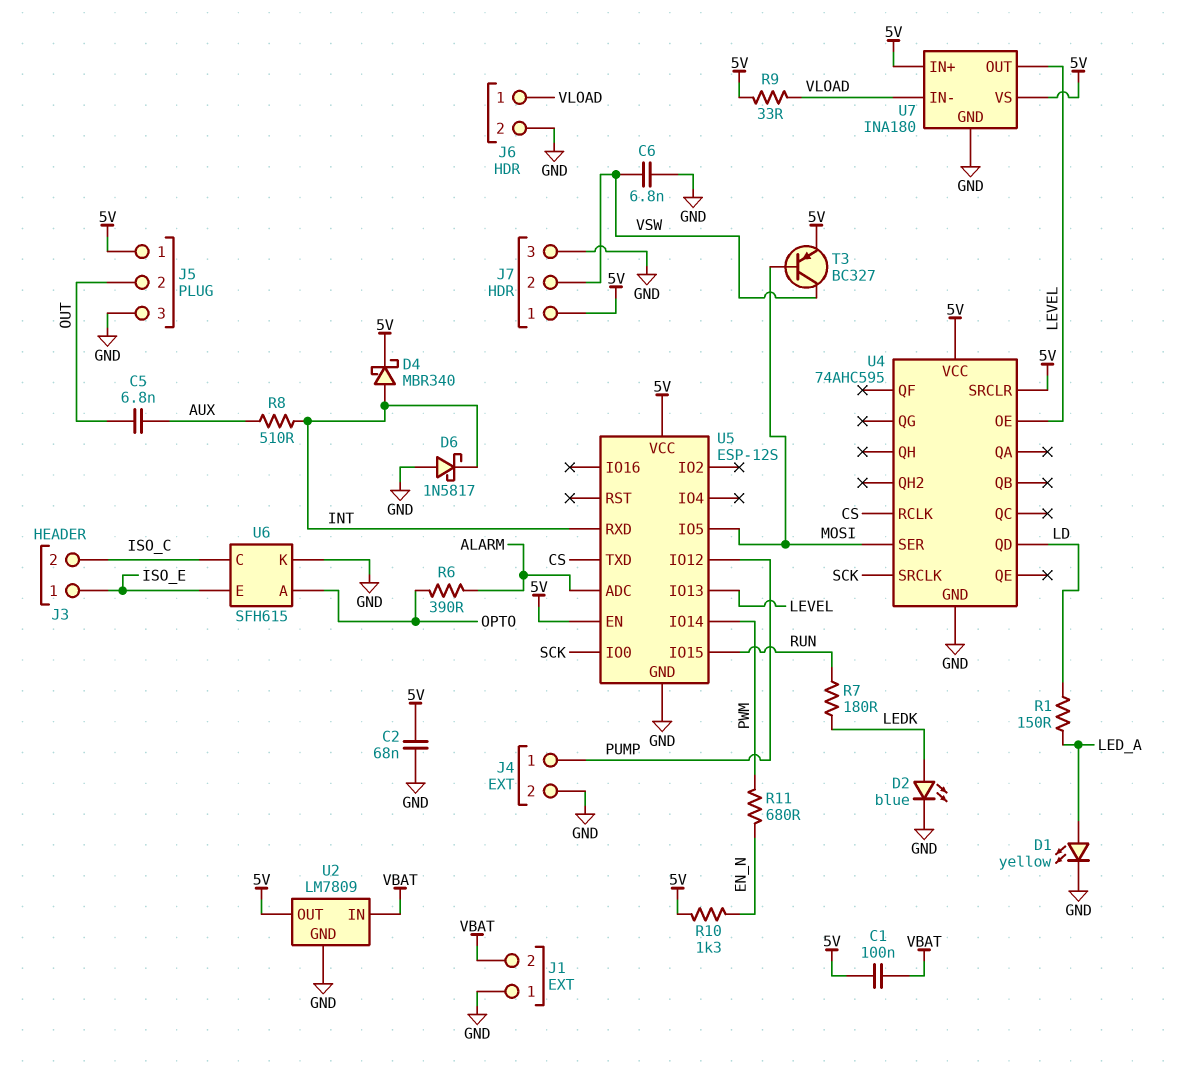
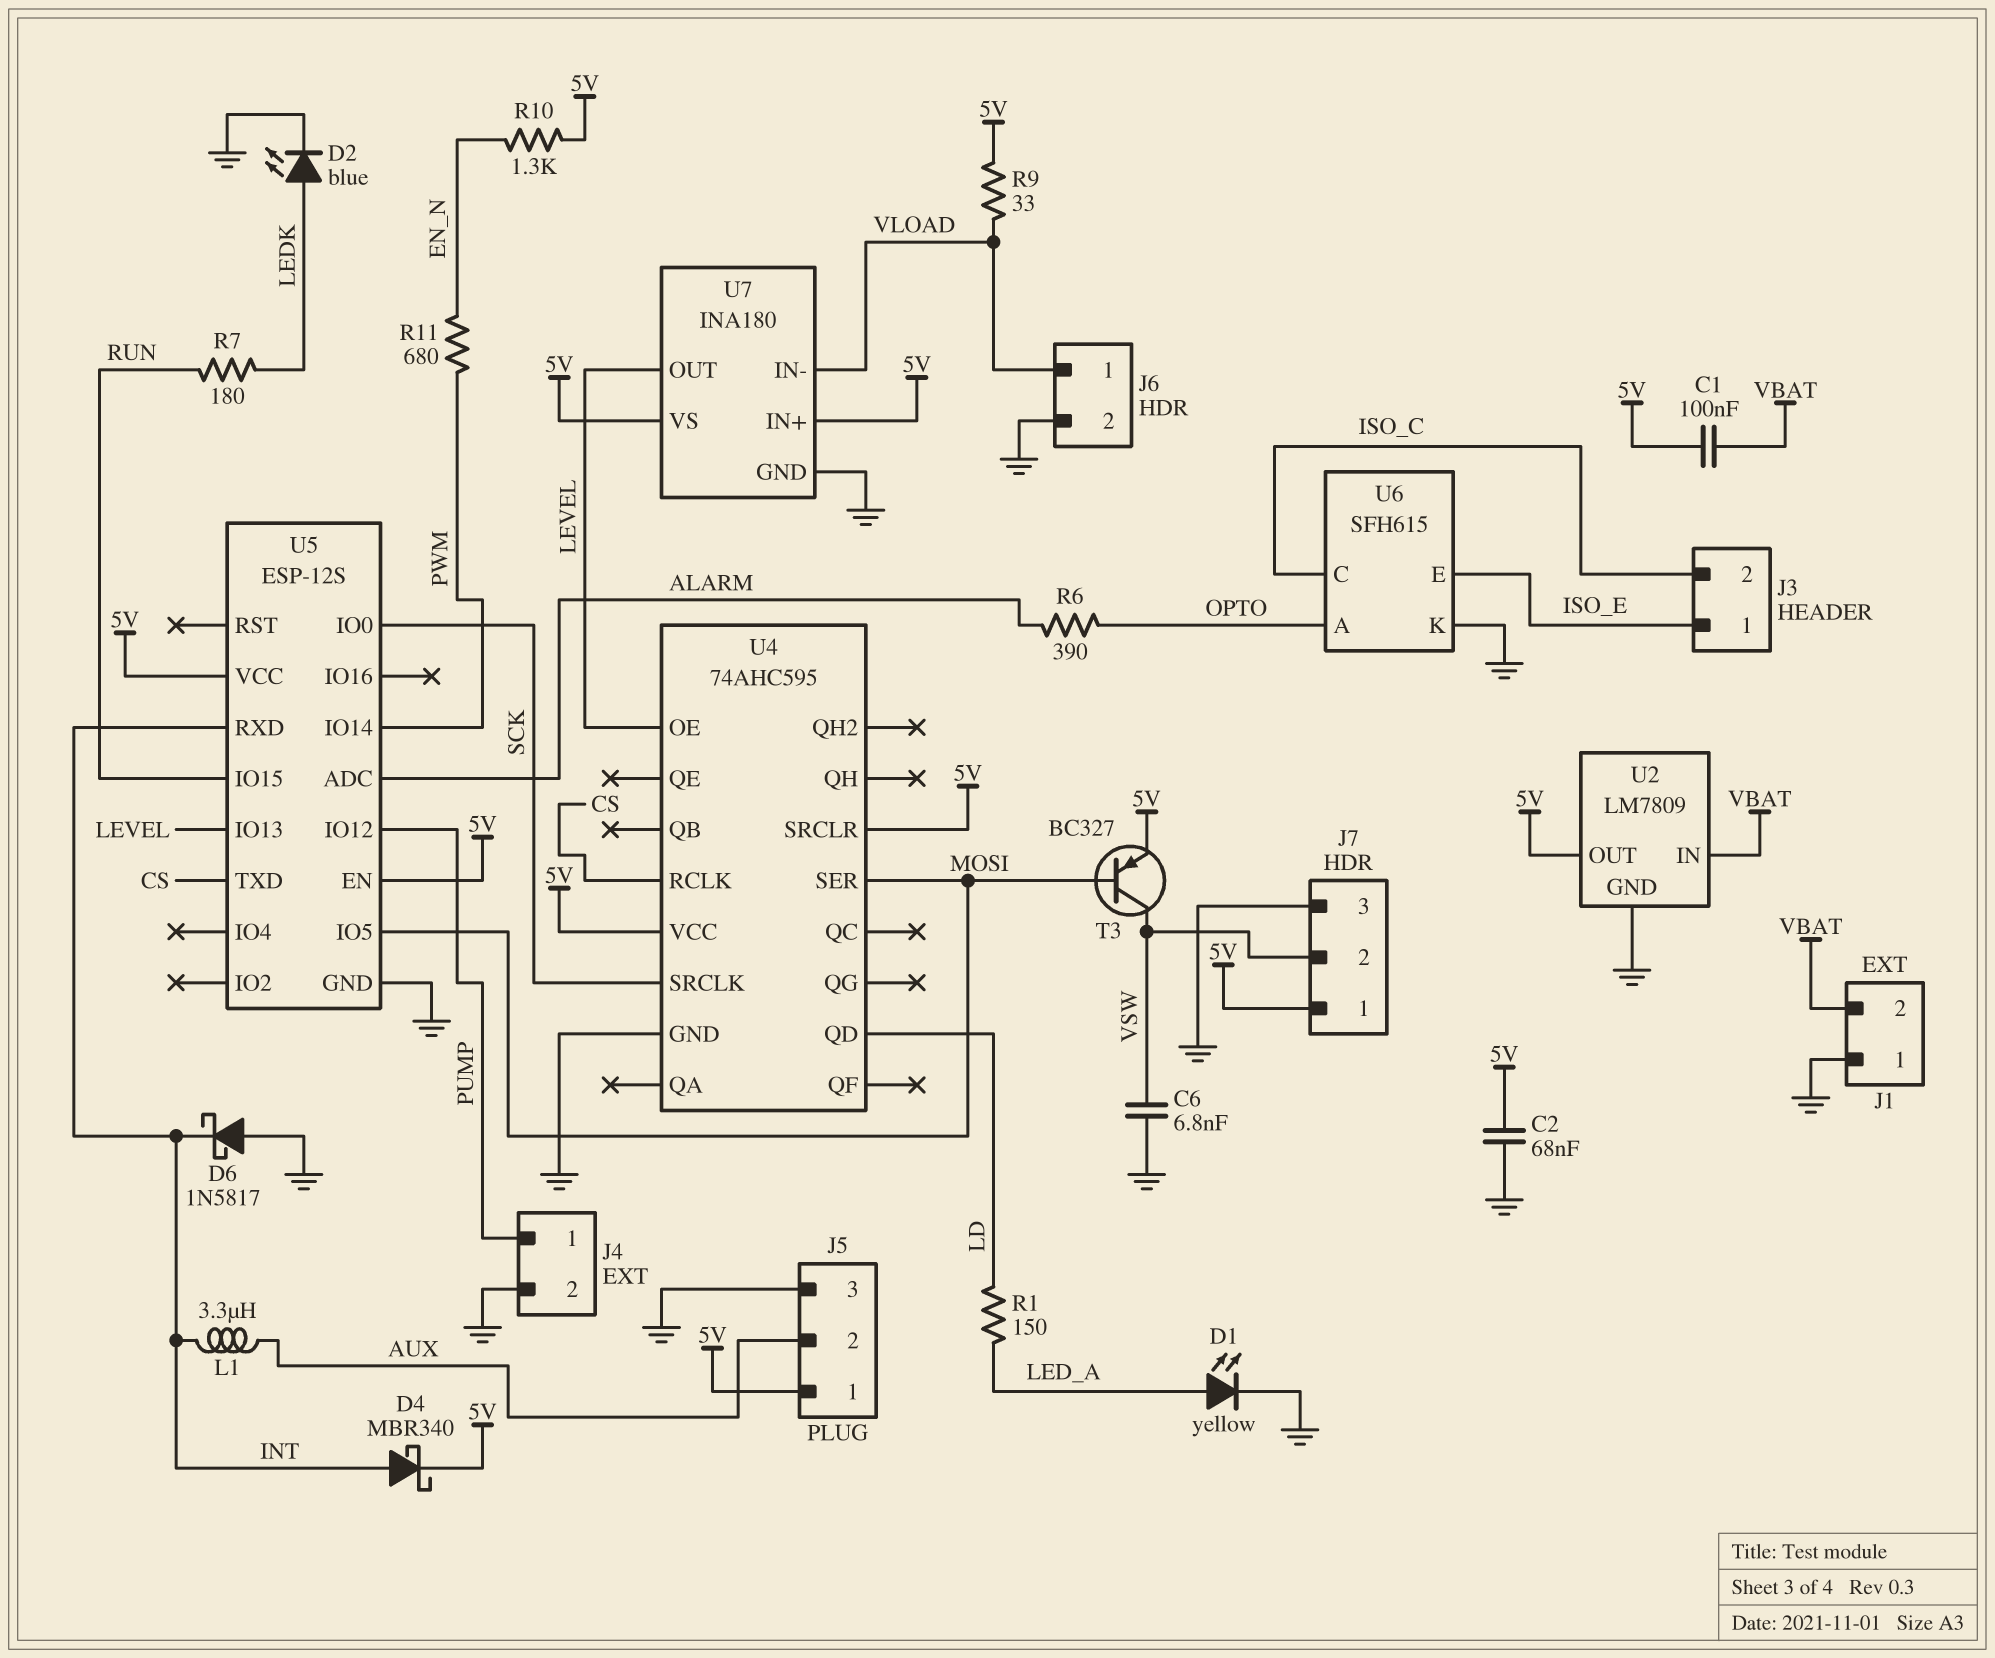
C5: 6.8nF (AUX, OUT) -> none
J5 pin 2: OUT -> AUX
L1: none -> 3.3uH (AUX, INT)
R8: 510 (AUX, INT) -> none

